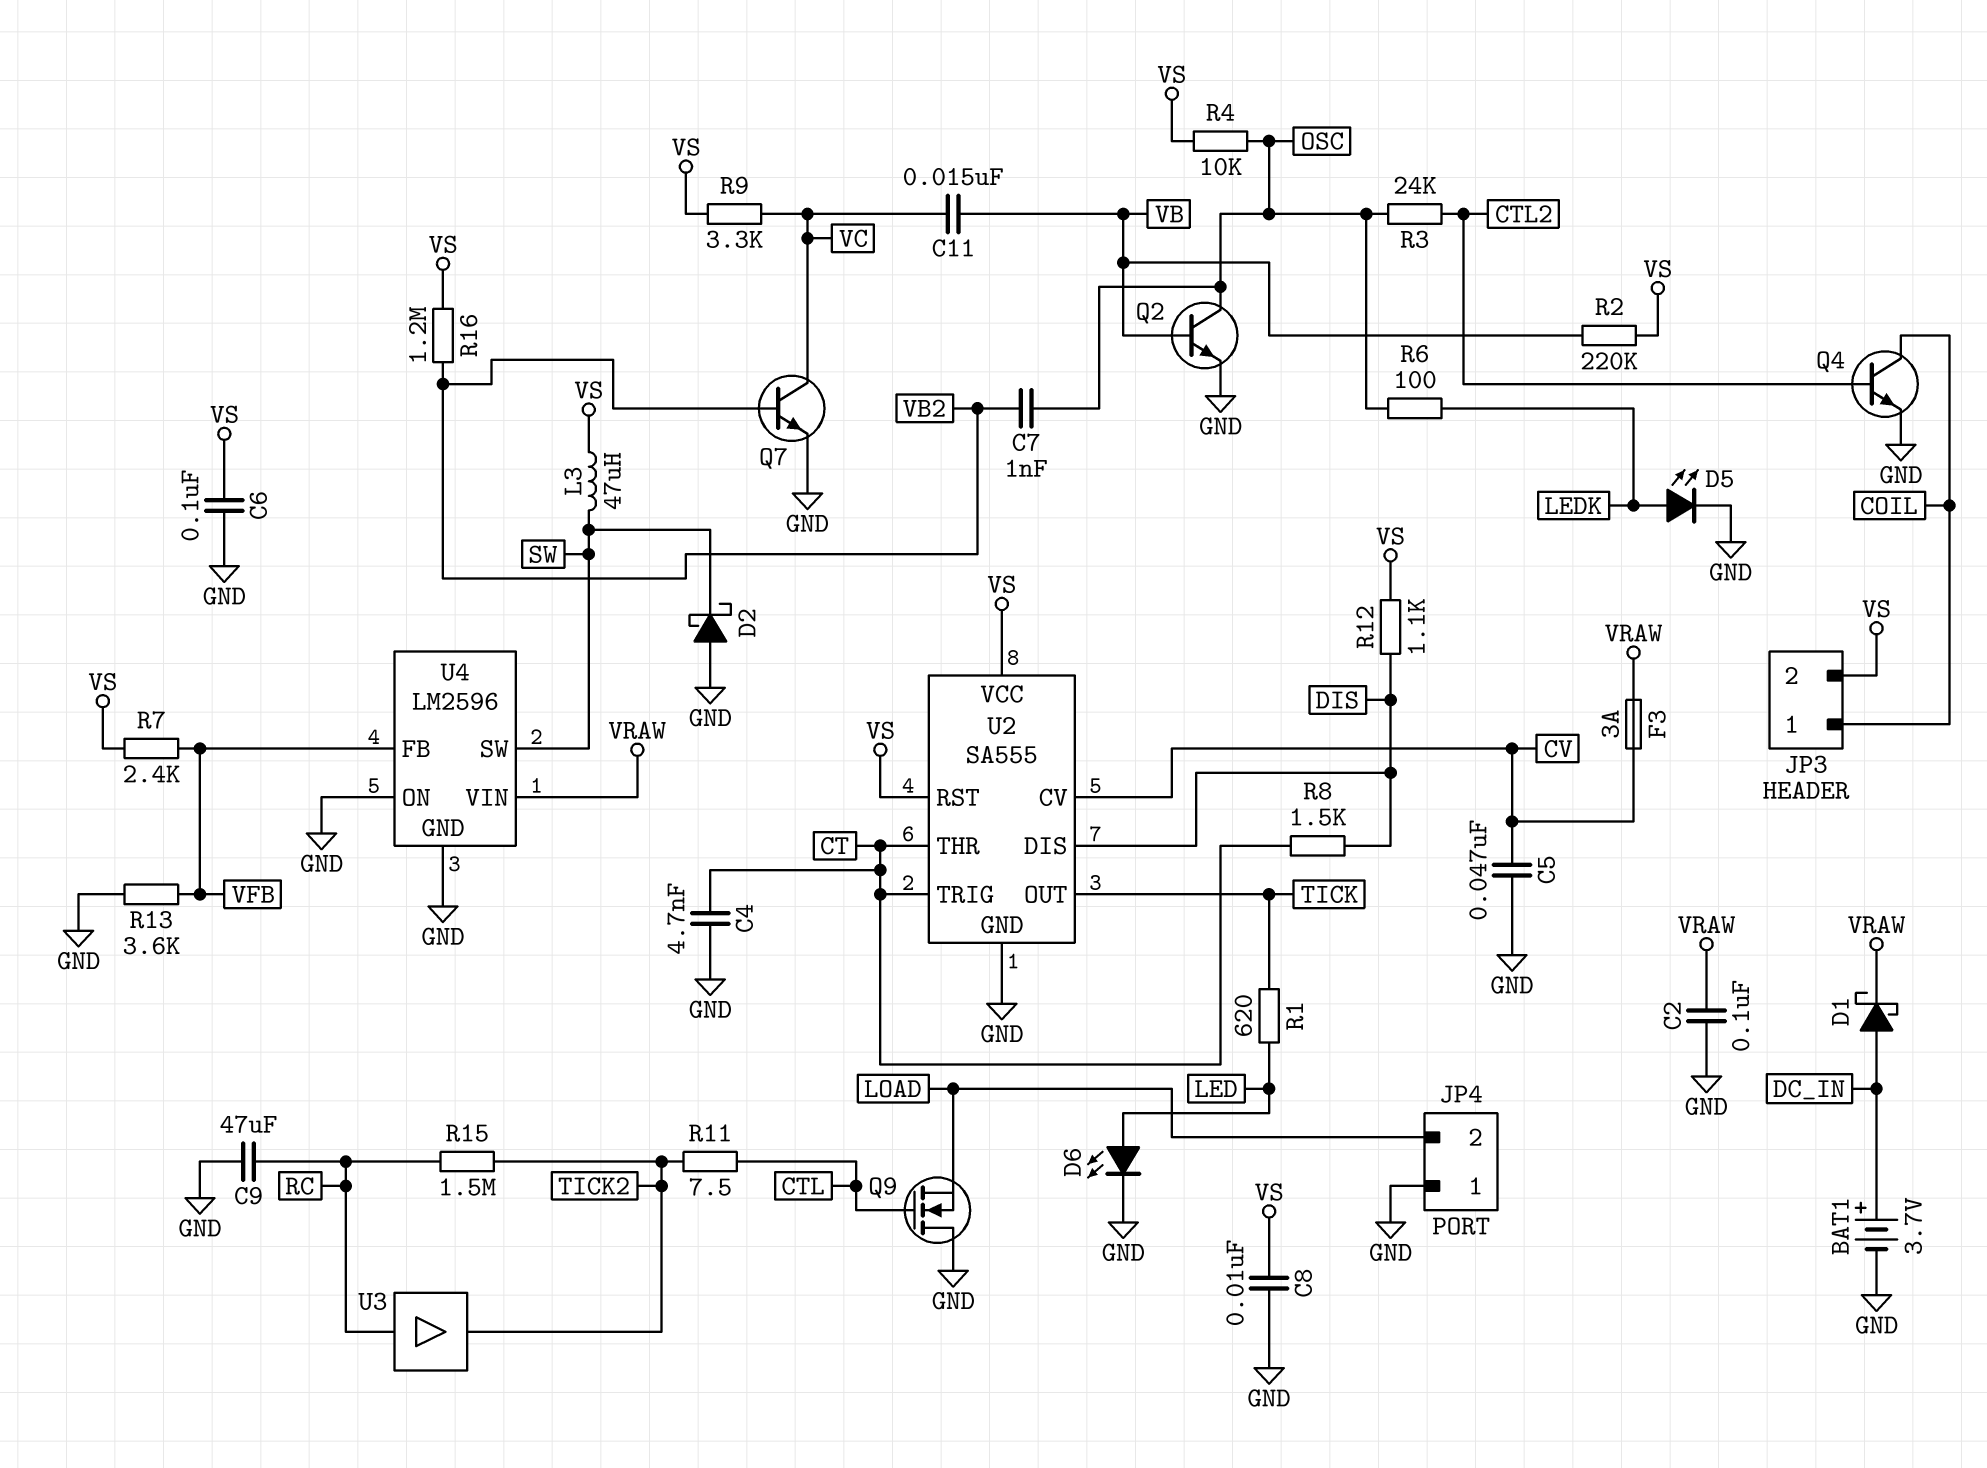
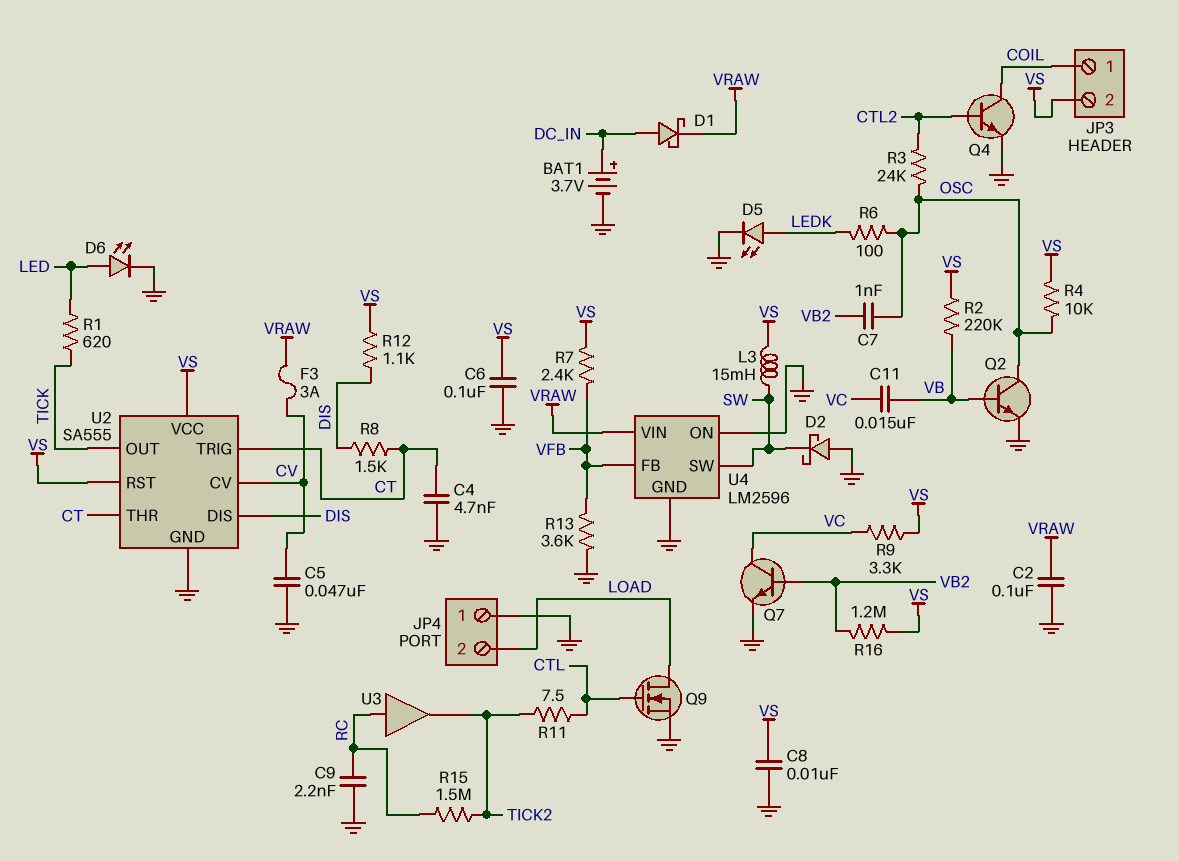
C9: 47uF (GND, RC) -> 2.2nF (GND, RC)
L3: 47uH (SW, VS) -> 15mH (SW, VS)
Q9: NMOS (G CTL, D GND, S LOAD) -> NMOS (G CTL, D LOAD, S GND)

